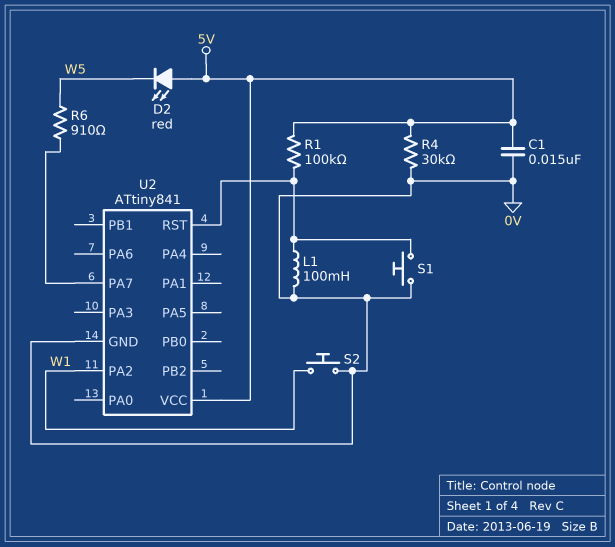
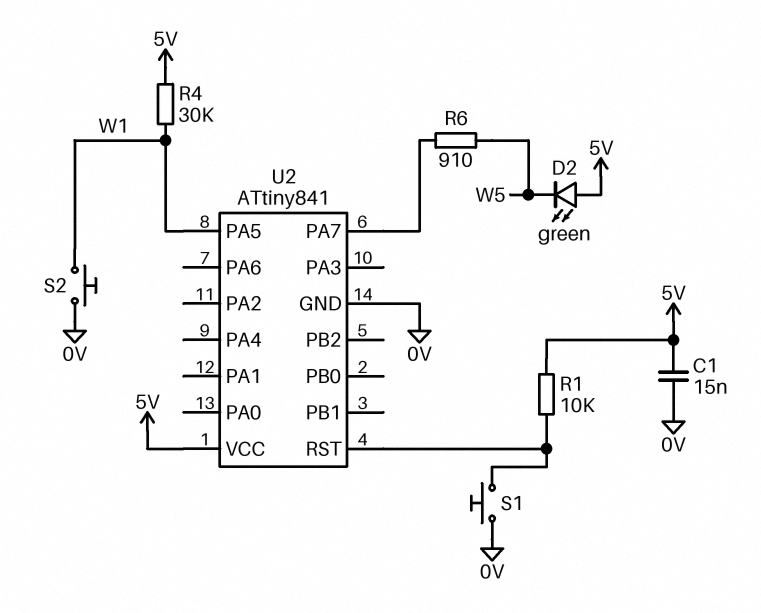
D2: LED red (A 5V, K W5) -> LED green (A 5V, K W5)
L1: 100mH (0V, U2/RST) -> none
R1: 100k (5V, U2/RST) -> 10k (5V, U2/RST)
R4: 30k (0V, 5V) -> 30k (5V, W1)
U2 pin PA2: W1 -> none
U2 pin PA5: none -> W1

